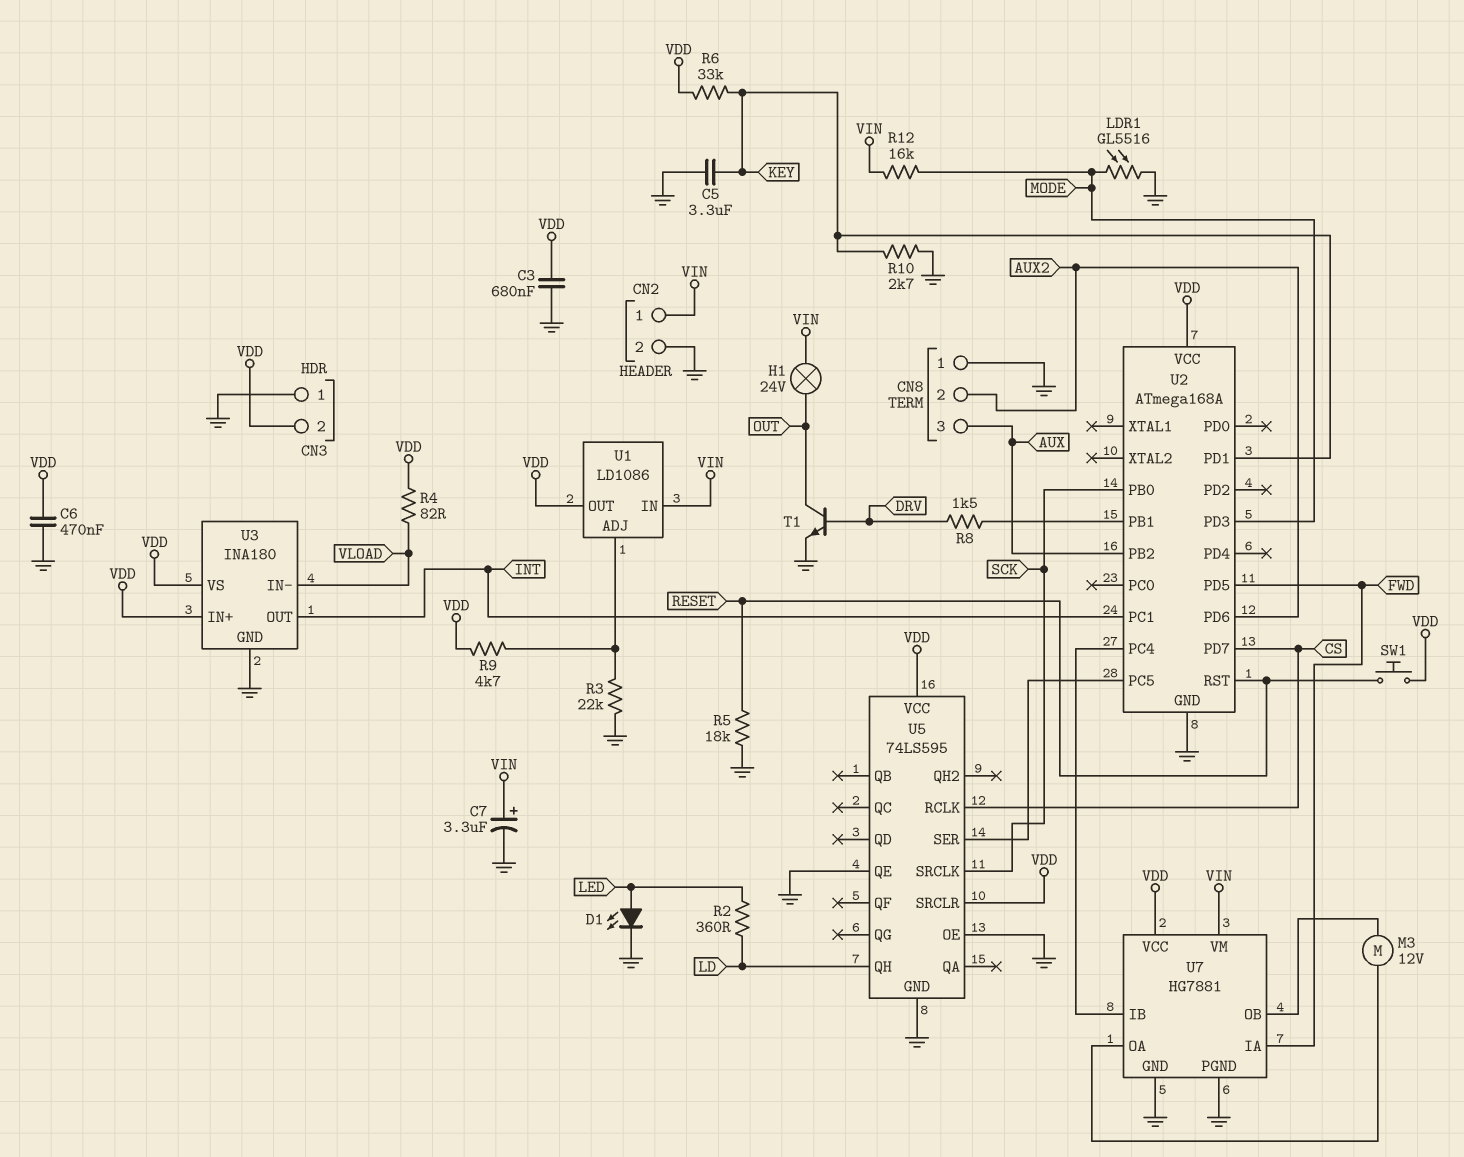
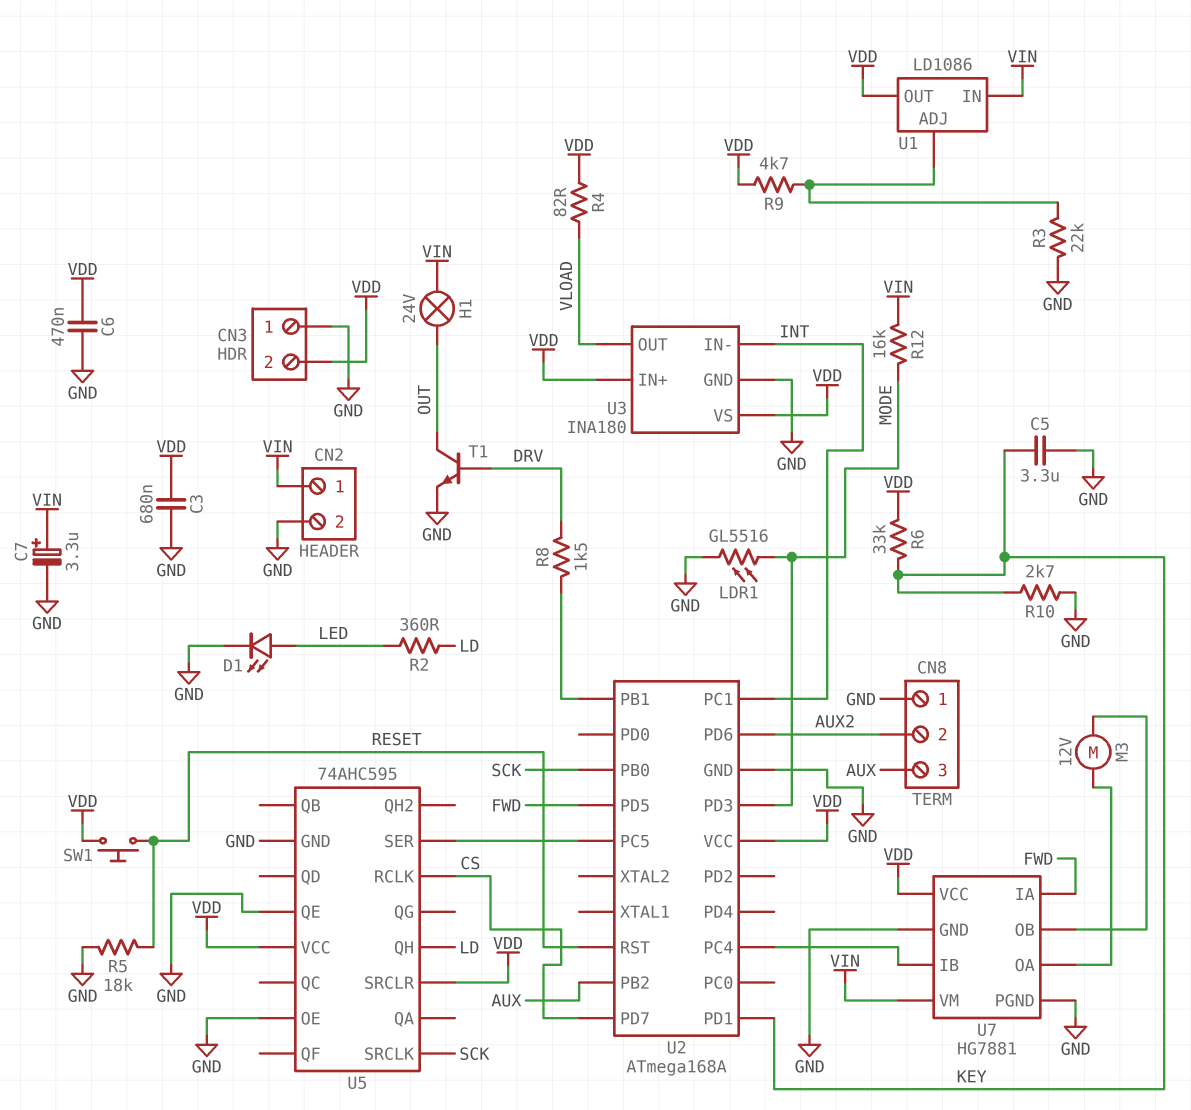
U3 pin IN-: VLOAD -> INT
U3 pin OUT: INT -> VLOAD
U5: 74LS595 -> 74AHC595

